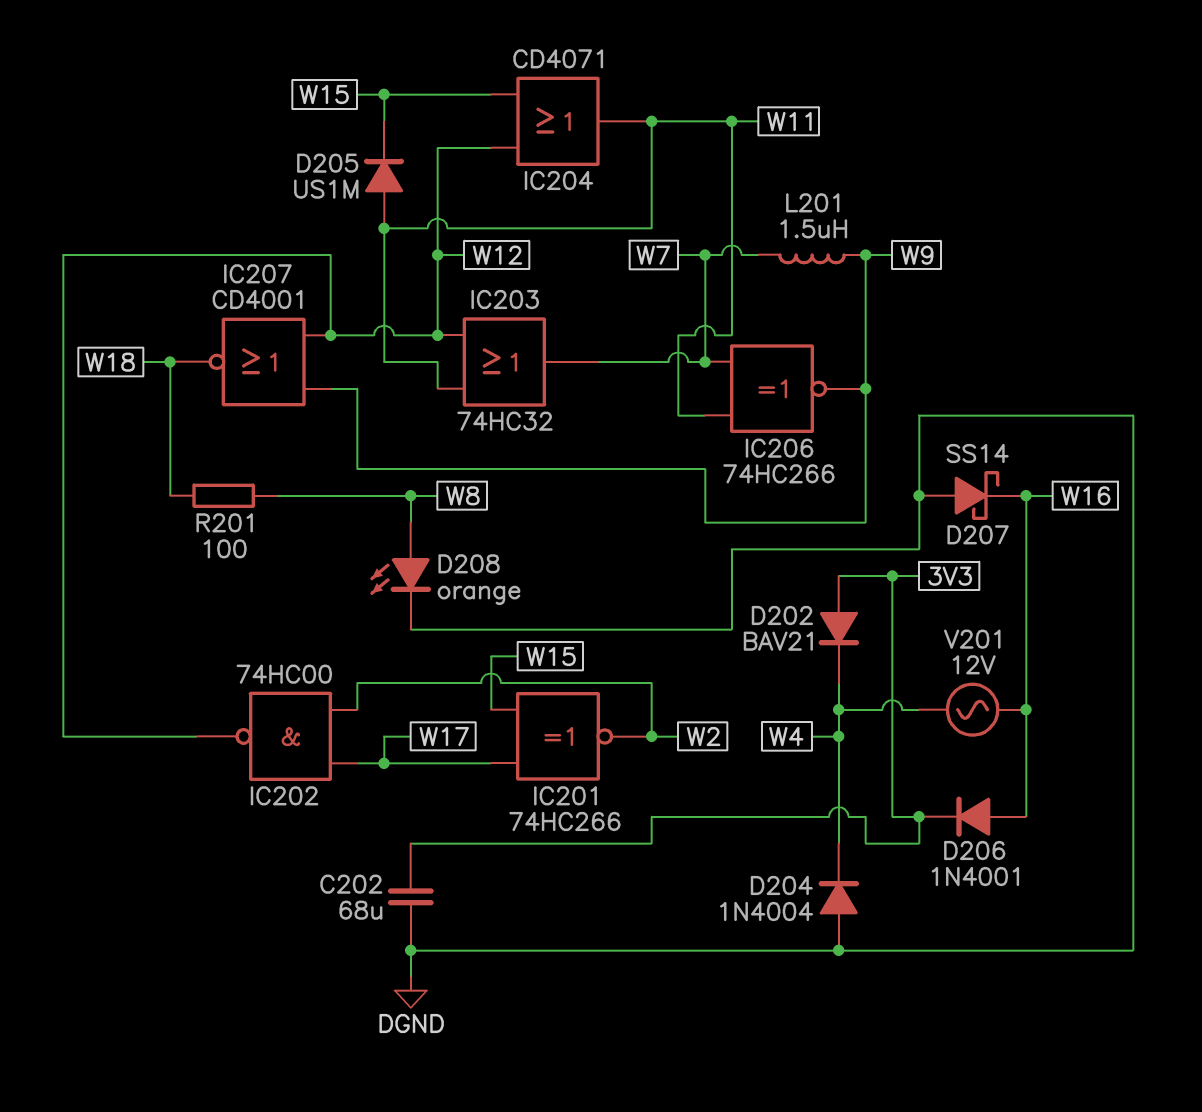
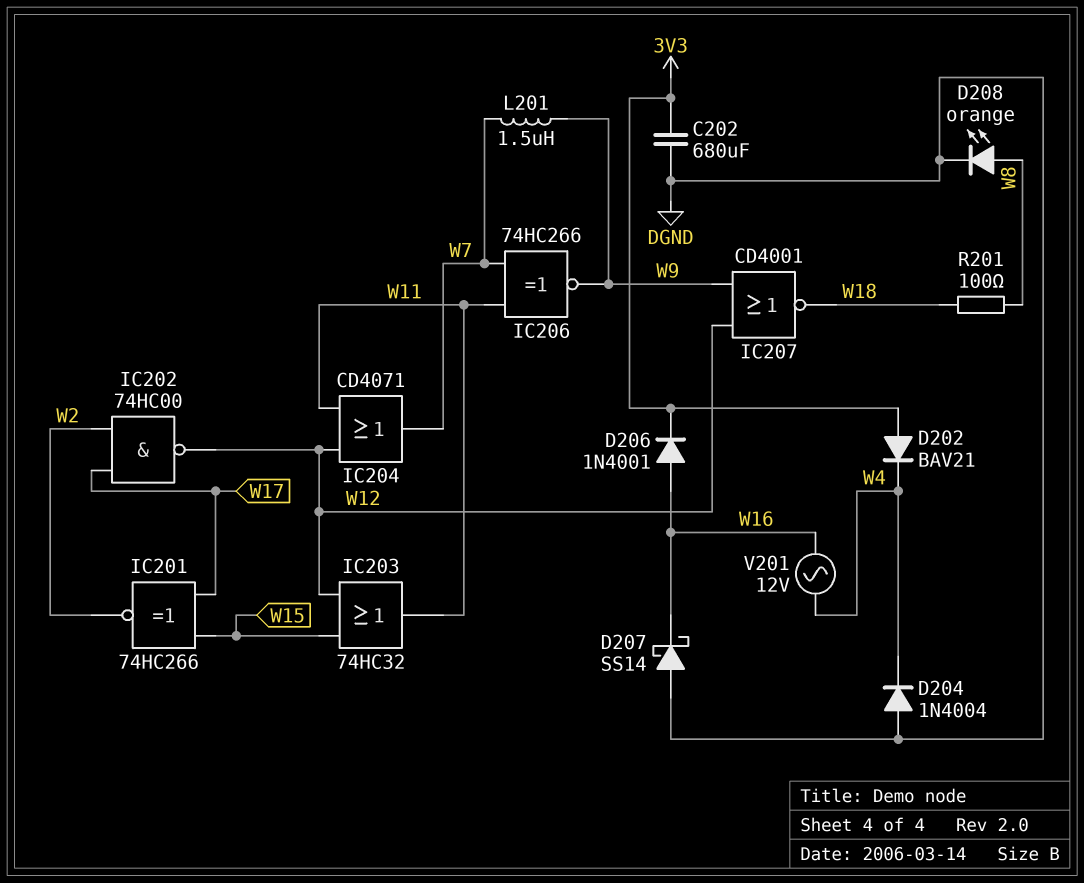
C202: 68uF (3V3, DGND) -> 680uF (3V3, DGND)
D205: diode US1M (A W11, K W15) -> none
IC203: OR 74HC32 (in W11, in W12, out W7) -> OR 74HC32 (in W12, in W15, out W11)
IC204: OR CD4071 (in W12, in W15, out W11) -> OR CD4071 (in W11, in W12, out W7)

